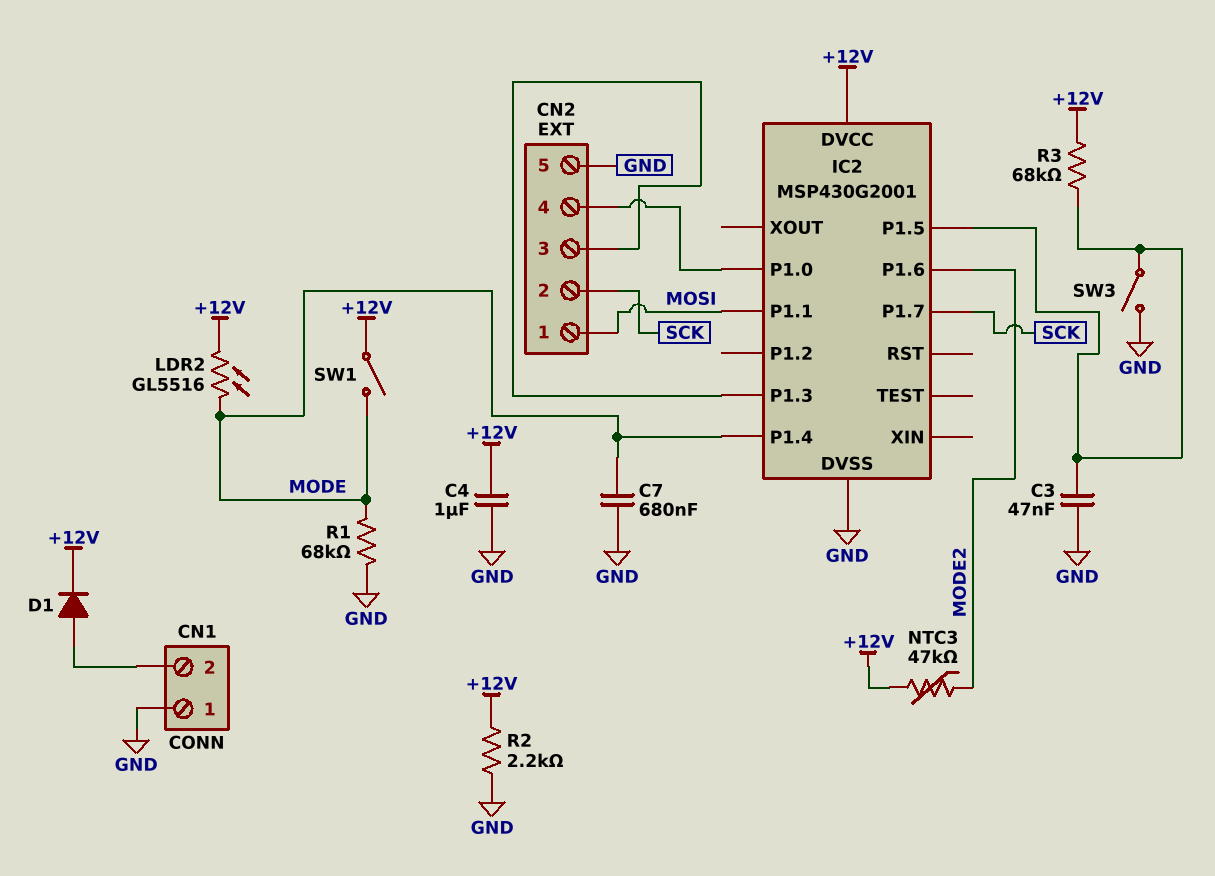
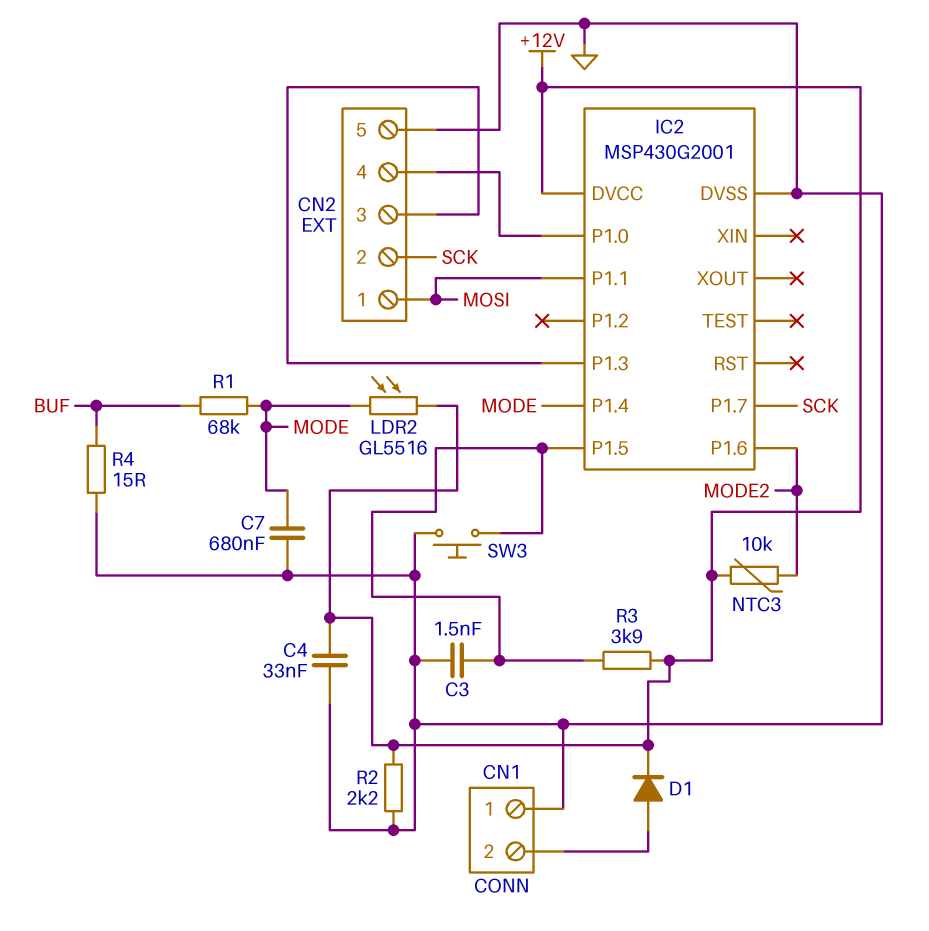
C3: 47nF (GND, IC2/P1.5) -> 1.5nF (GND, IC2/P1.5)
C4: 1uF (+12V, GND) -> 33nF (+12V, GND)
NTC3: 47k (+12V, MODE2) -> 10k (+12V, MODE2)
R1: 68k (GND, MODE) -> 68k (BUF, MODE)
R3: 68k (+12V, IC2/P1.5) -> 3.9k (+12V, IC2/P1.5)
R4: none -> 15 (BUF, GND)
SW1: switch (+12V, MODE) -> none
SW3: switch (GND, IC2/P1.5) -> button (GND, IC2/P1.5)

